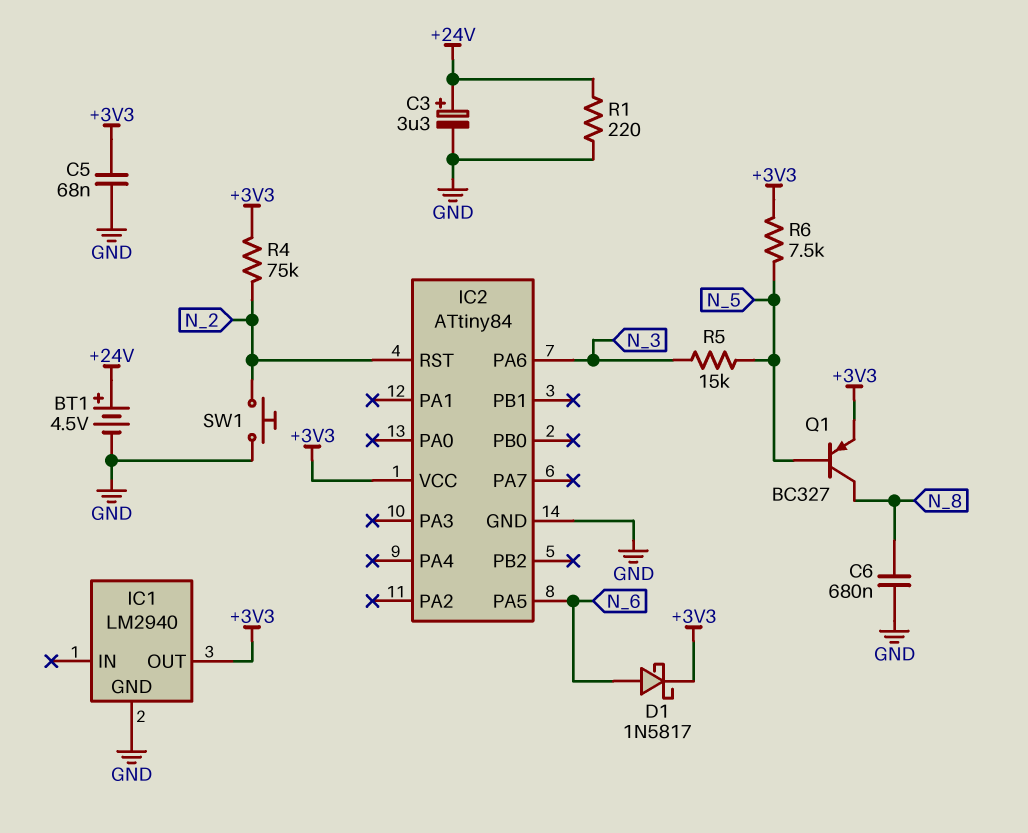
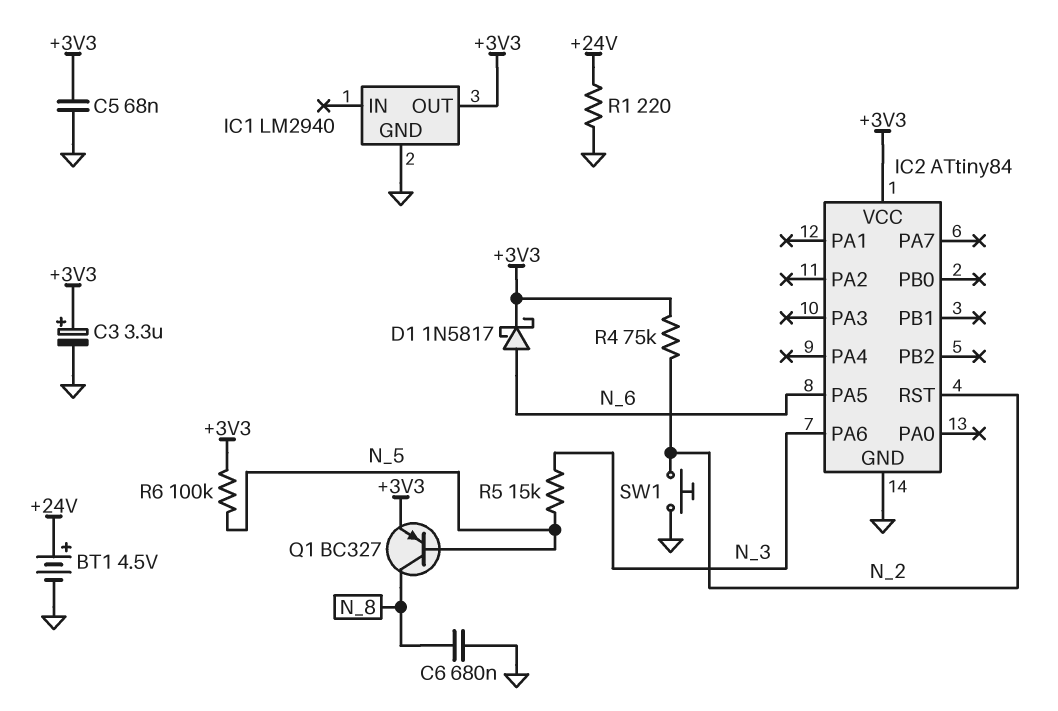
C3: 3.3uF (plus +24V, minus GND) -> 3.3uF (plus +3V3, minus GND)
R6: 7.5k (+3V3, N_5) -> 100k (+3V3, N_5)

